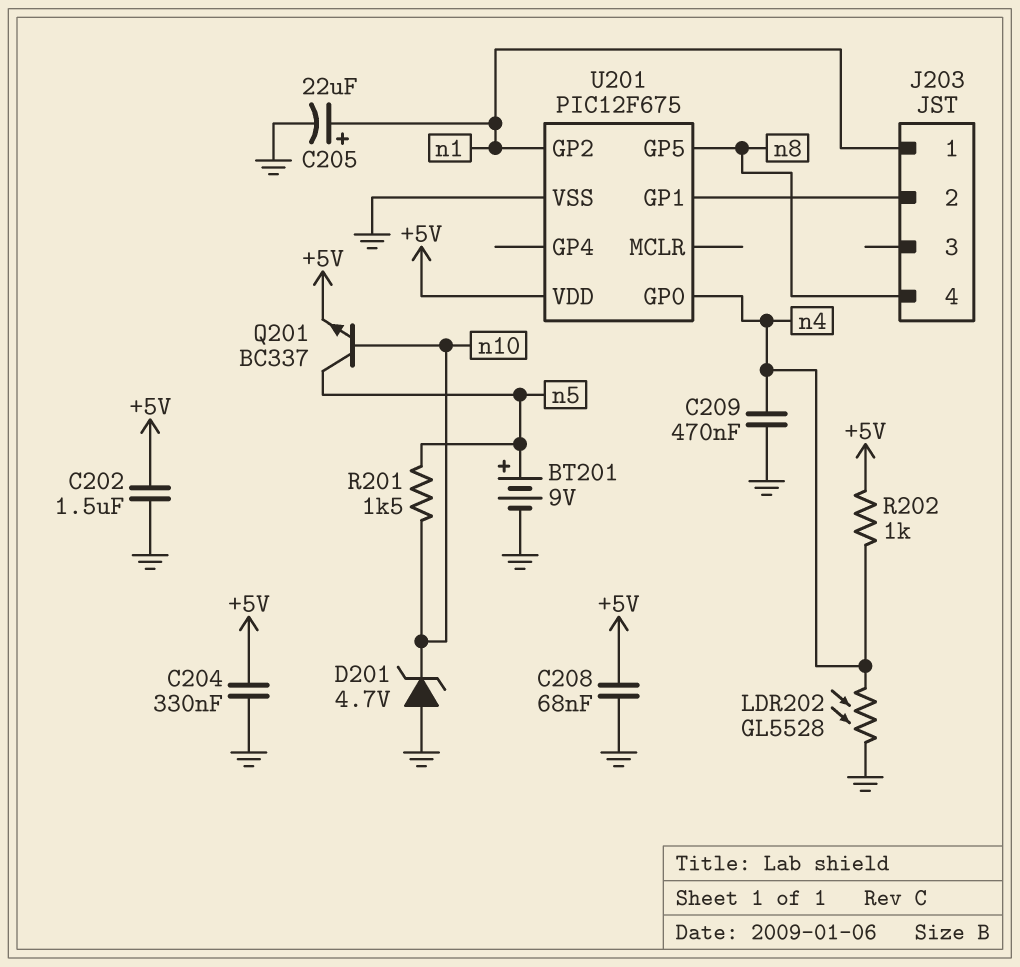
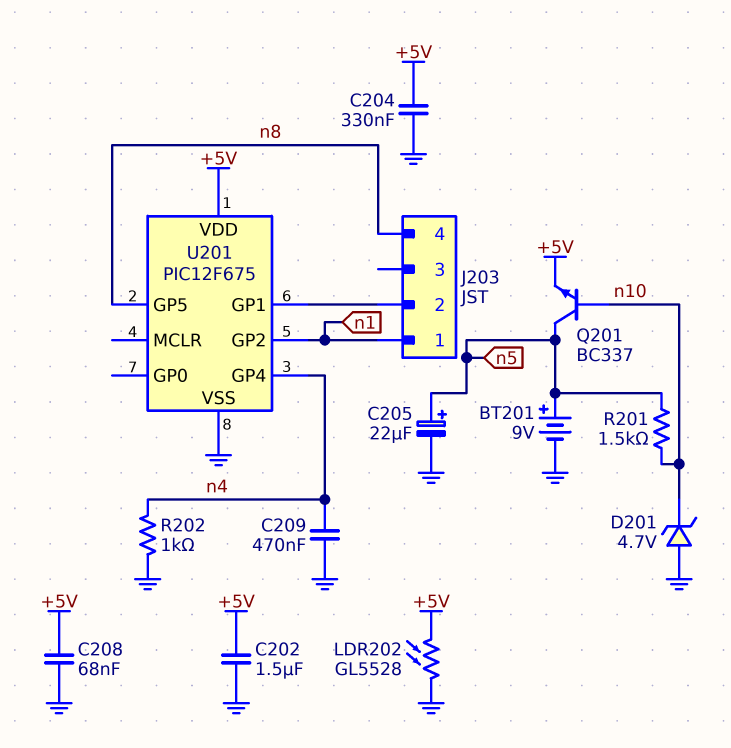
C205: 22uF (plus n1, minus GND) -> 22uF (plus n5, minus GND)
LDR202: GL5528 (GND, n4) -> GL5528 (+5V, GND)
R202: 1k (+5V, n4) -> 1k (GND, n4)
U201 pin GP0: n4 -> none
U201 pin GP4: none -> n4

